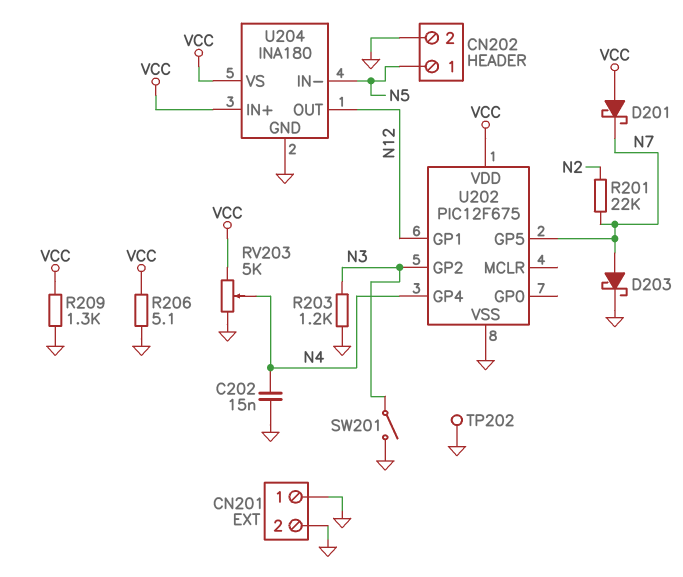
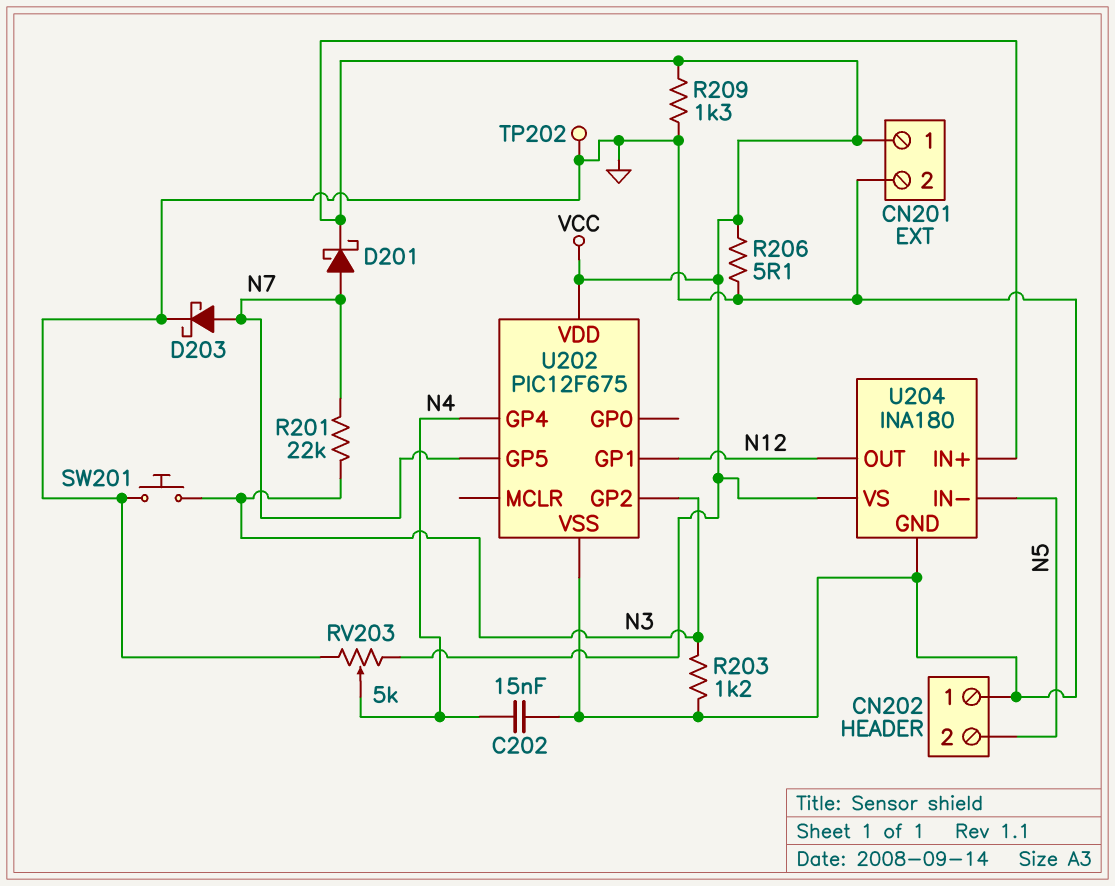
CN201 pin 1: GND -> VCC
CN202 pin 1: N5 -> GND
CN202 pin 2: GND -> N5
D201: schottky (A VCC, K N7) -> schottky (A N7, K VCC)
R201: 22k (N2, N7) -> 22k (N3, N7)
SW201: switch (GND, N3) -> button (GND, N3)

